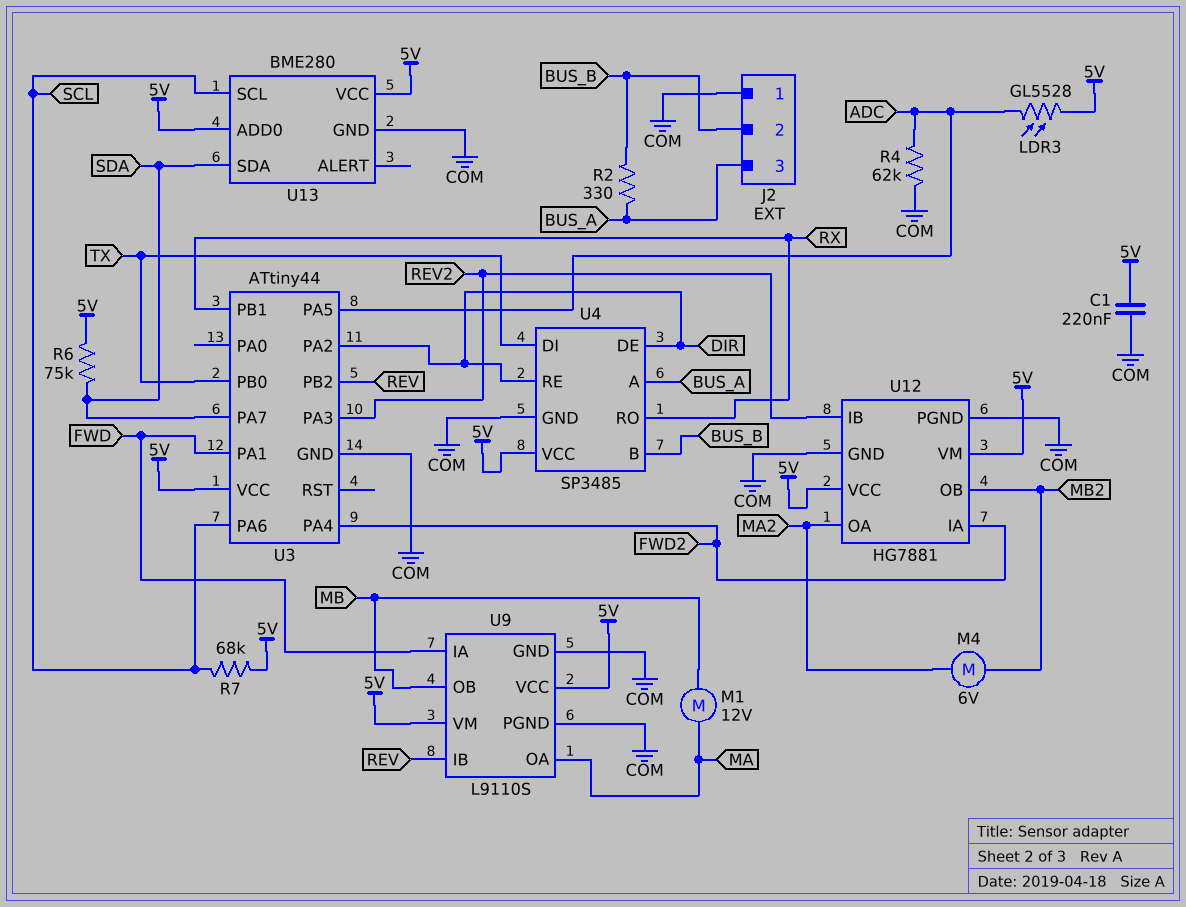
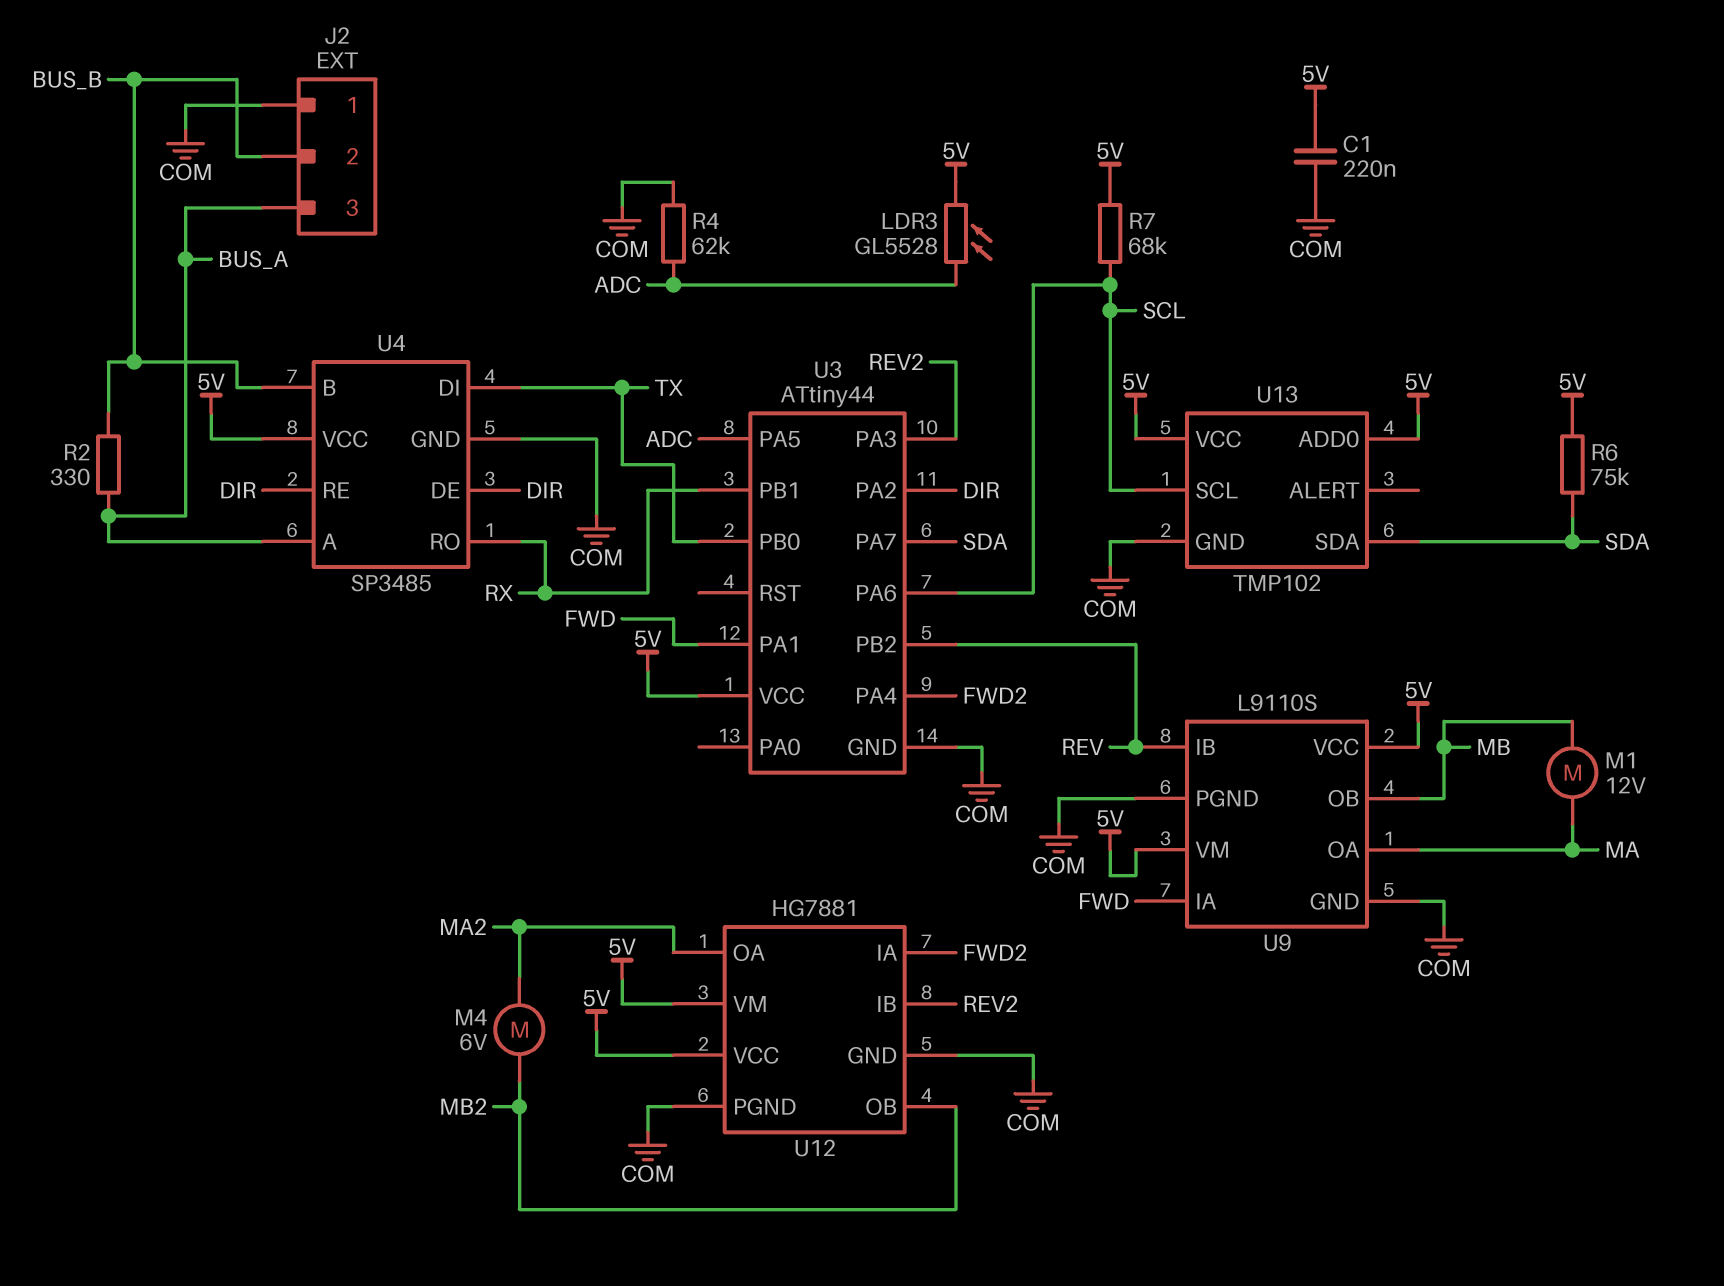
U13: BME280 -> TMP102

